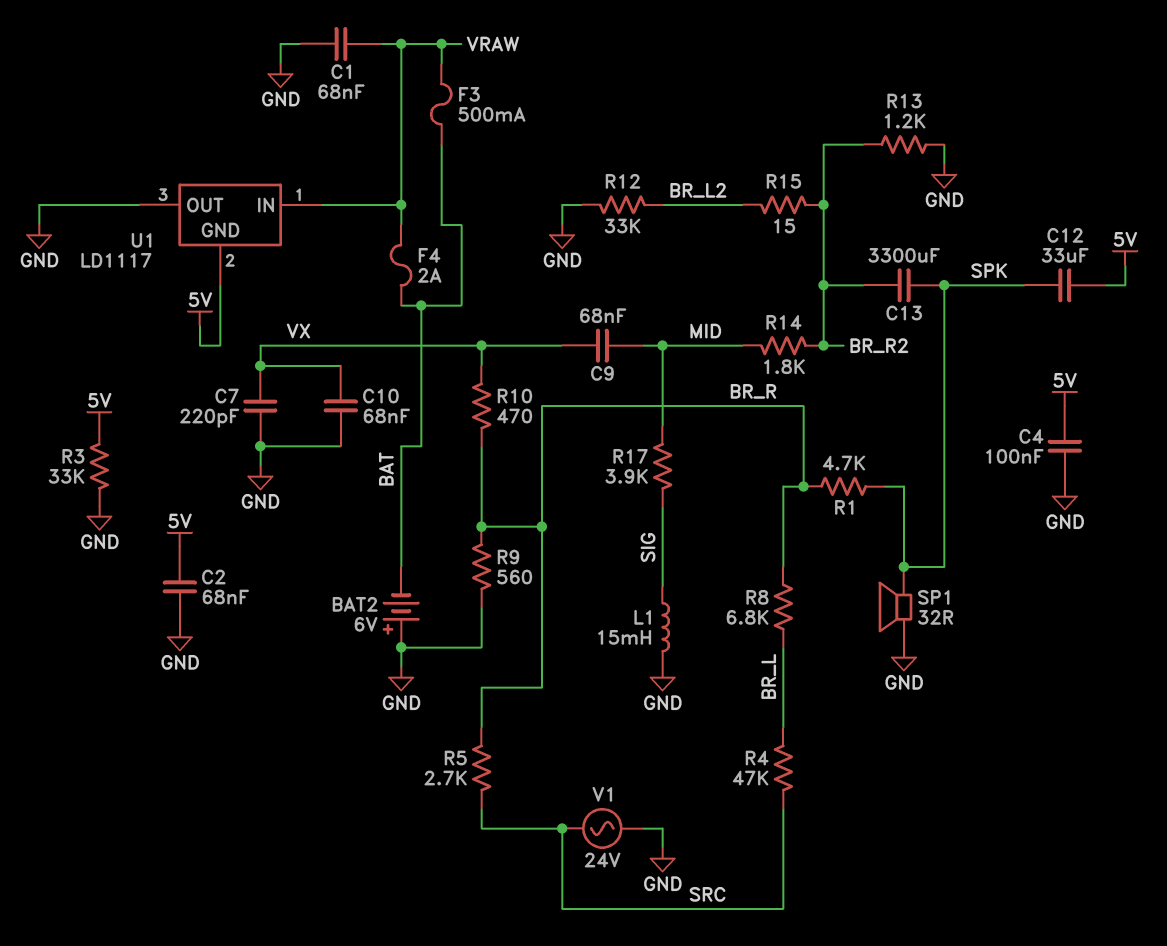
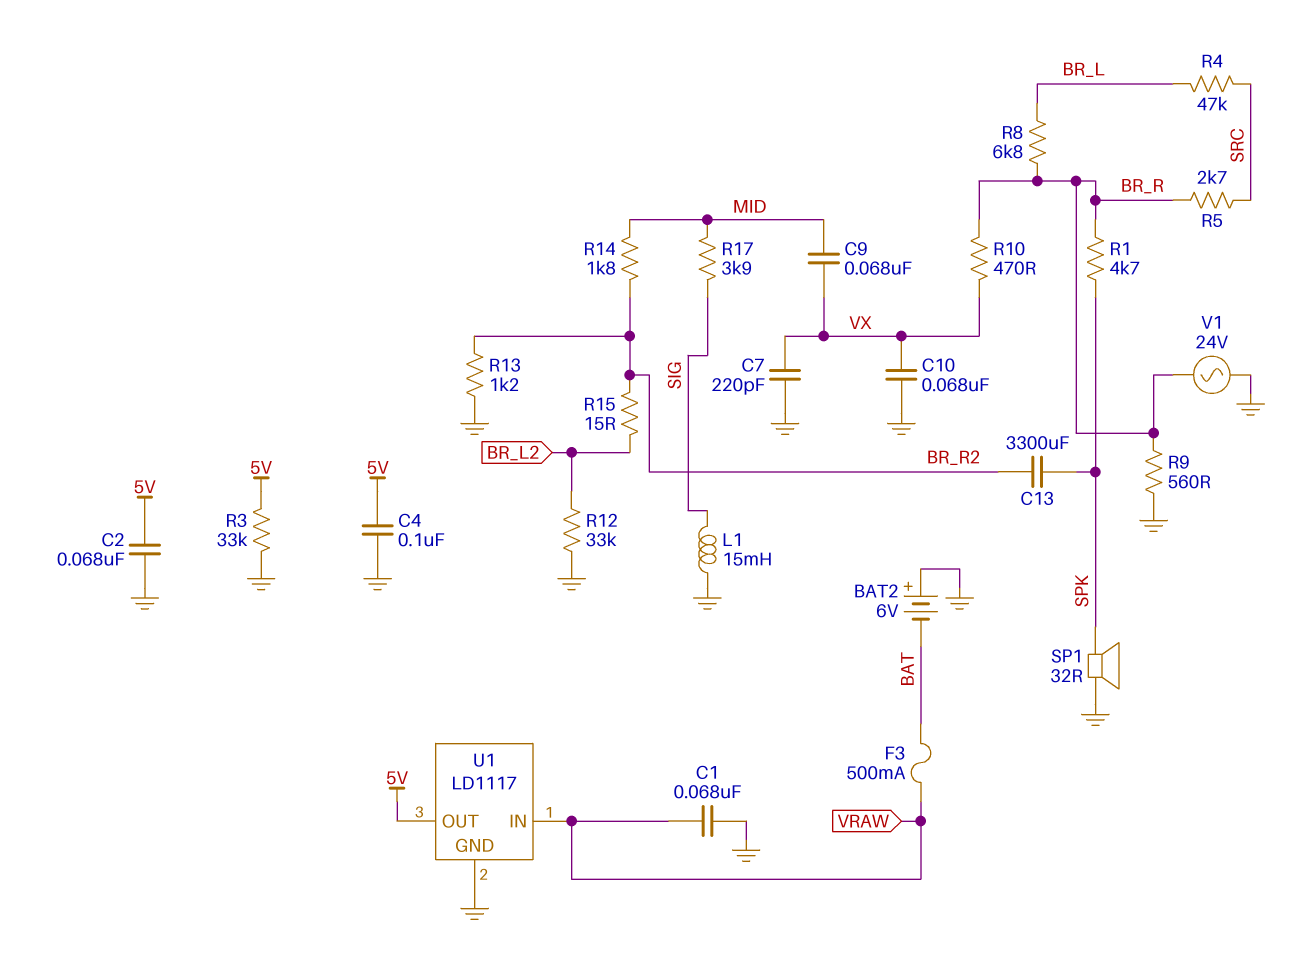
C12: 33uF (5V, SPK) -> none
F4: 2A (BAT, VRAW) -> none
U1 pin GND: 5V -> GND
U1 pin OUT: GND -> 5V
V1: AC 24V (GND, SRC) -> AC 24V (BR_R, GND)

